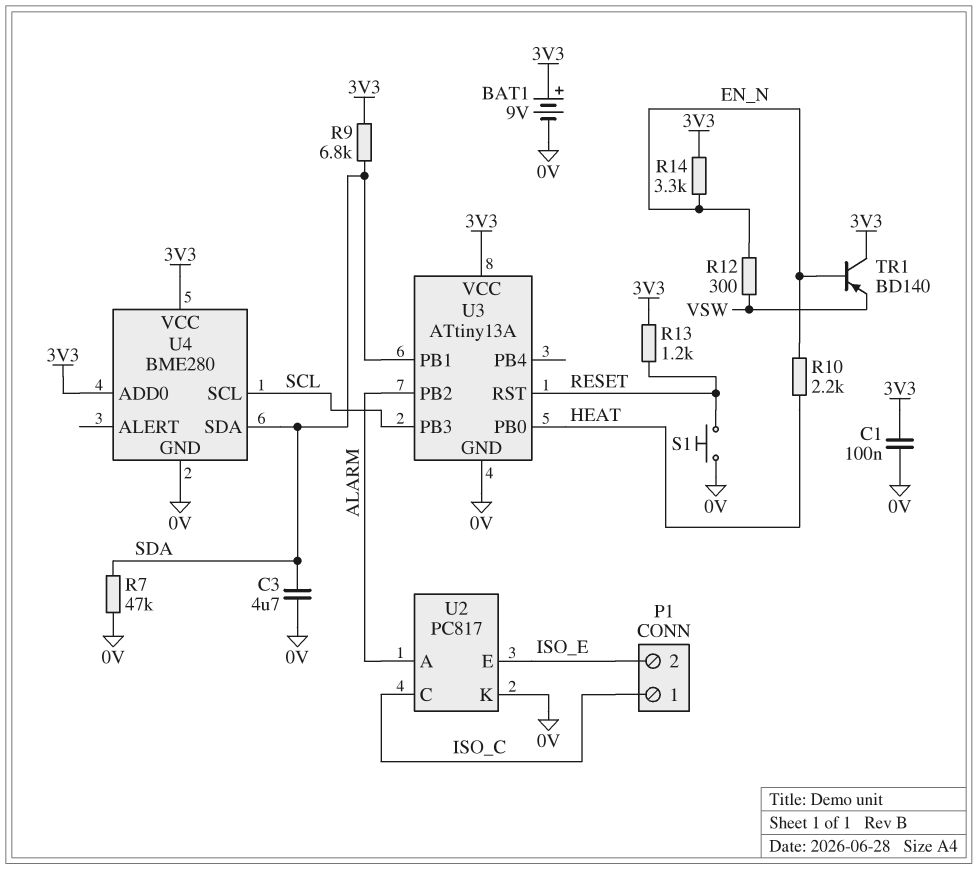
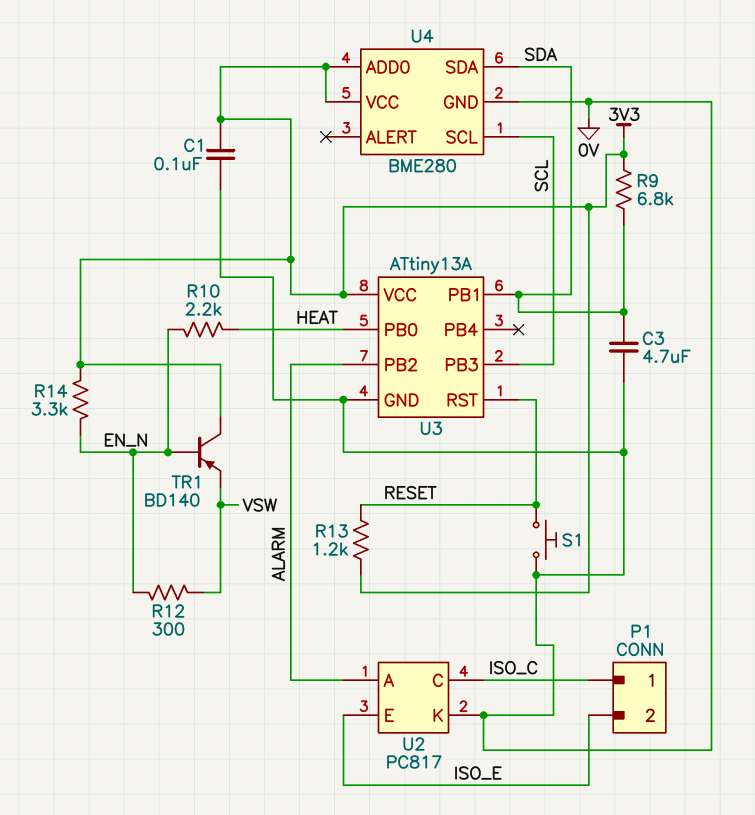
BAT1: 9V (plus 3V3, minus 0V) -> none
R7: 47k (0V, SDA) -> none

